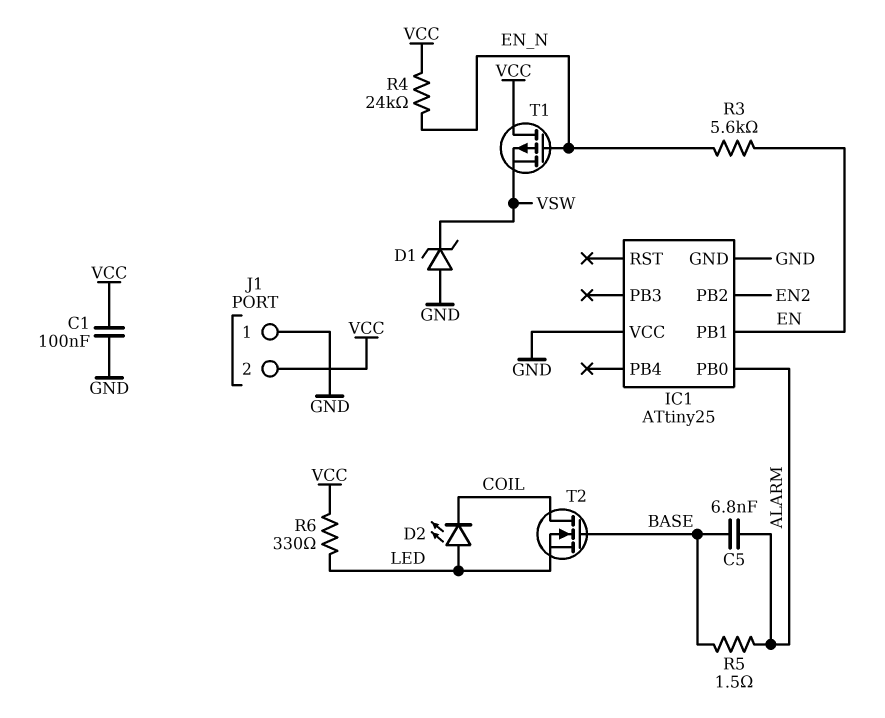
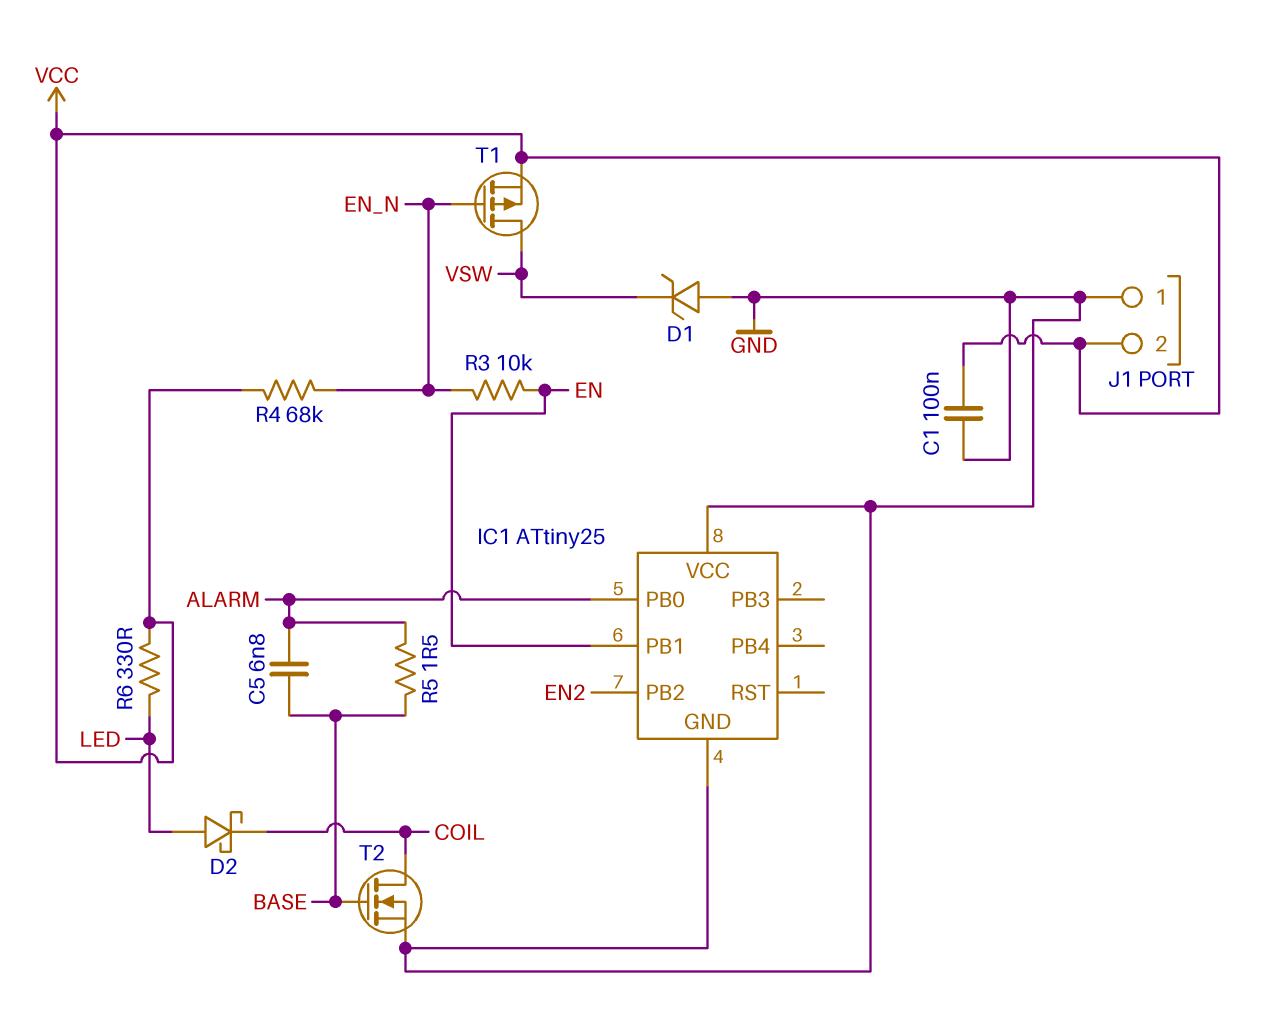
D2: LED (A LED, K COIL) -> schottky (A LED, K COIL)
R3: 5.6k (EN, EN_N) -> 10k (EN, EN_N)
R4: 24k (EN_N, VCC) -> 68k (EN_N, VCC)
T1: PMOS (G EN_N, D VCC, S VSW) -> PMOS (G EN_N, D VSW, S VCC)
T2: NMOS (G BASE, D COIL, S LED) -> NMOS (G BASE, D COIL, S GND)

